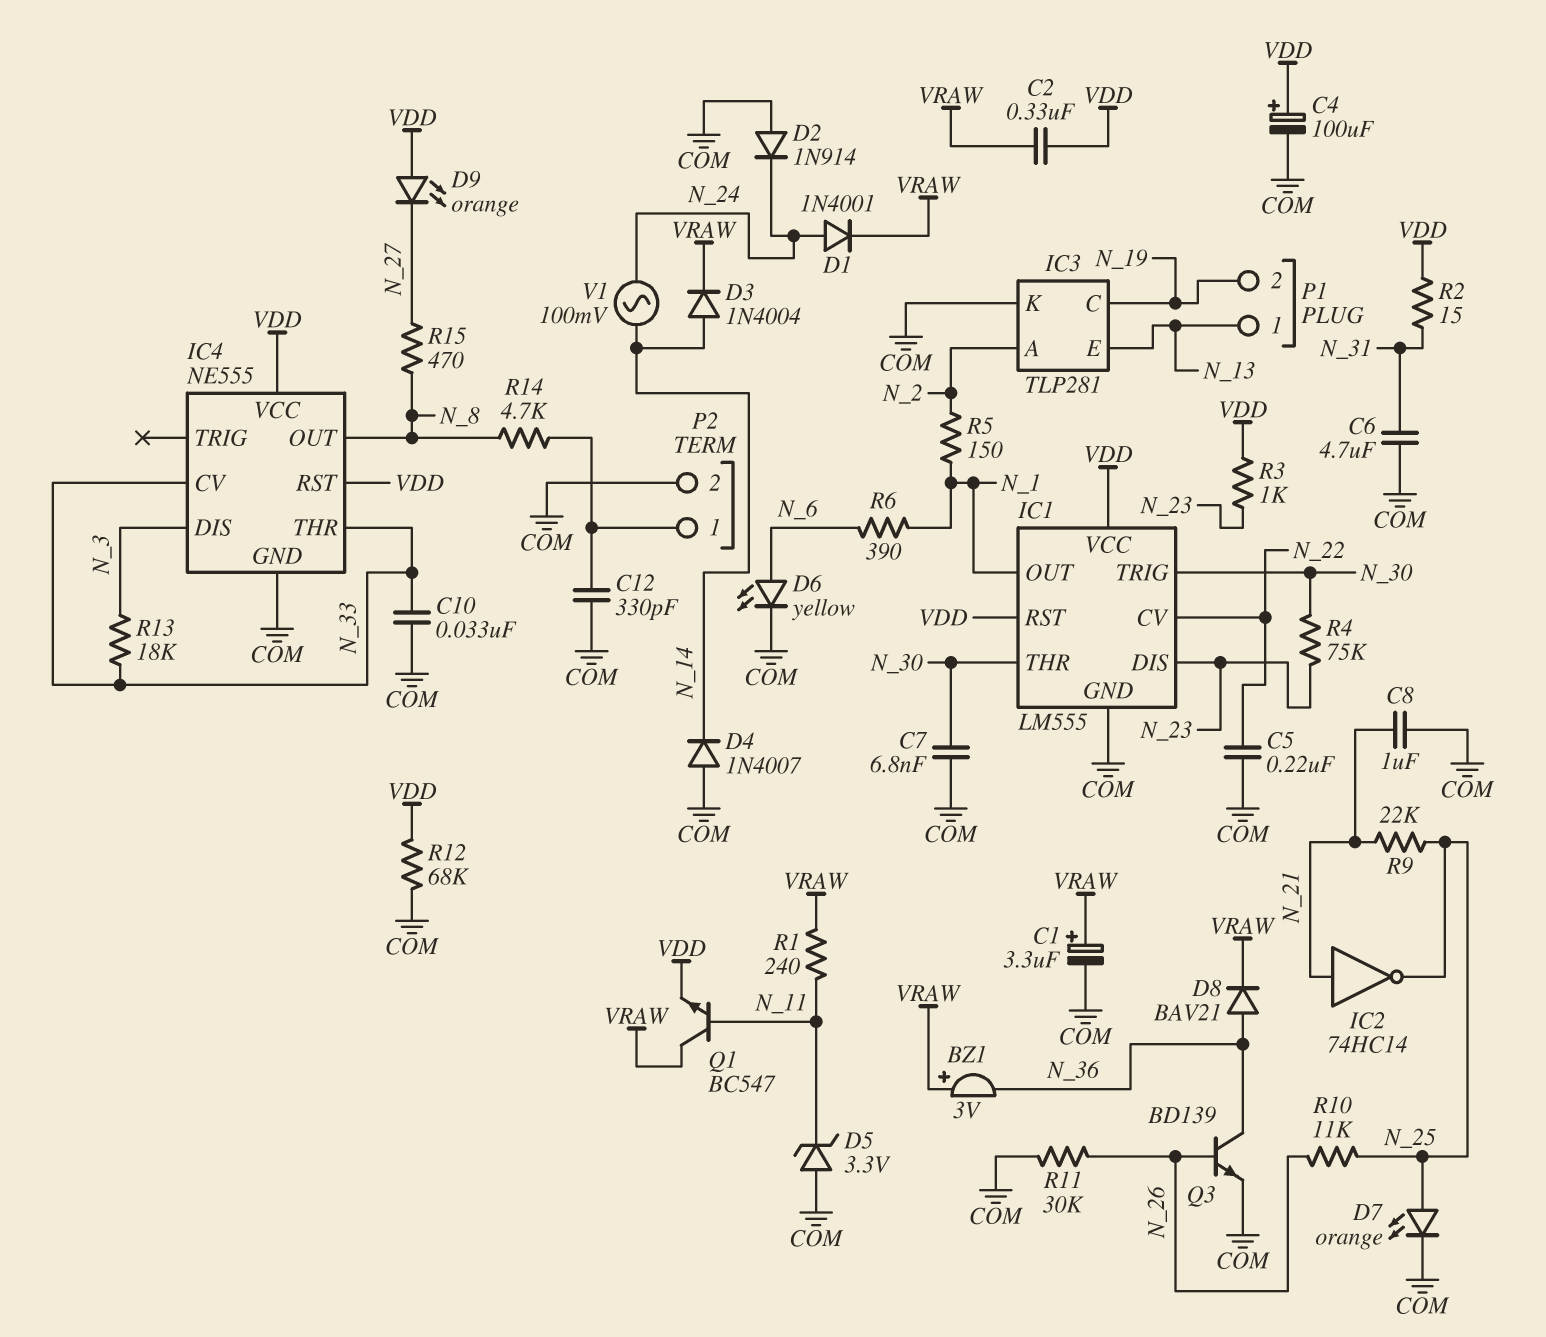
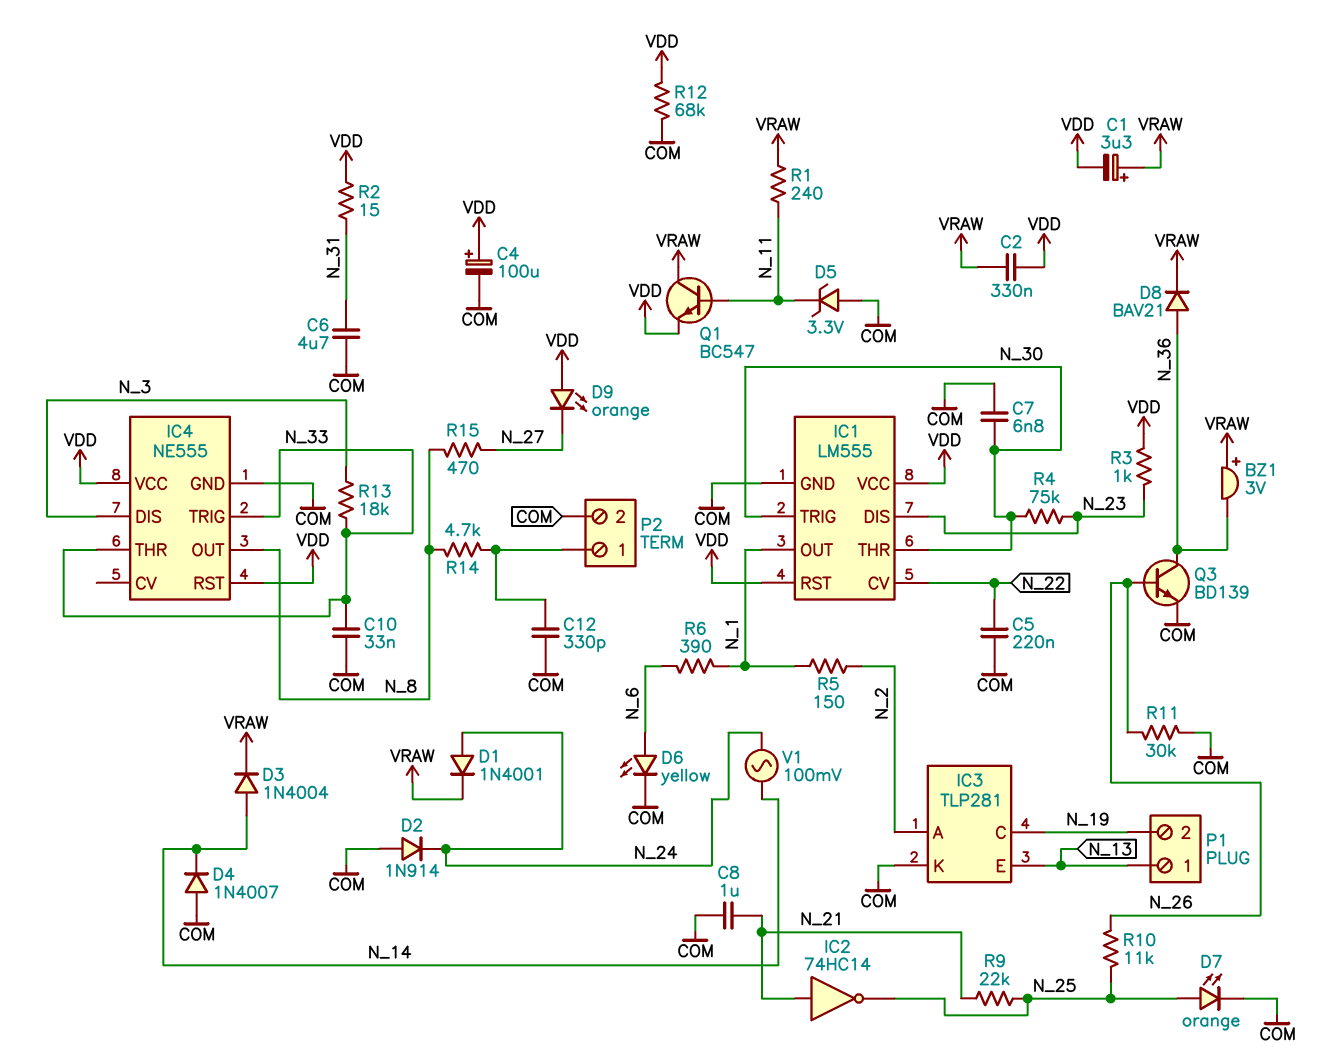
C1: 3.3uF (plus VRAW, minus COM) -> 3.3uF (plus VRAW, minus VDD)
IC4 pin CV: N_33 -> none
IC4 pin TRIG: none -> N_33

